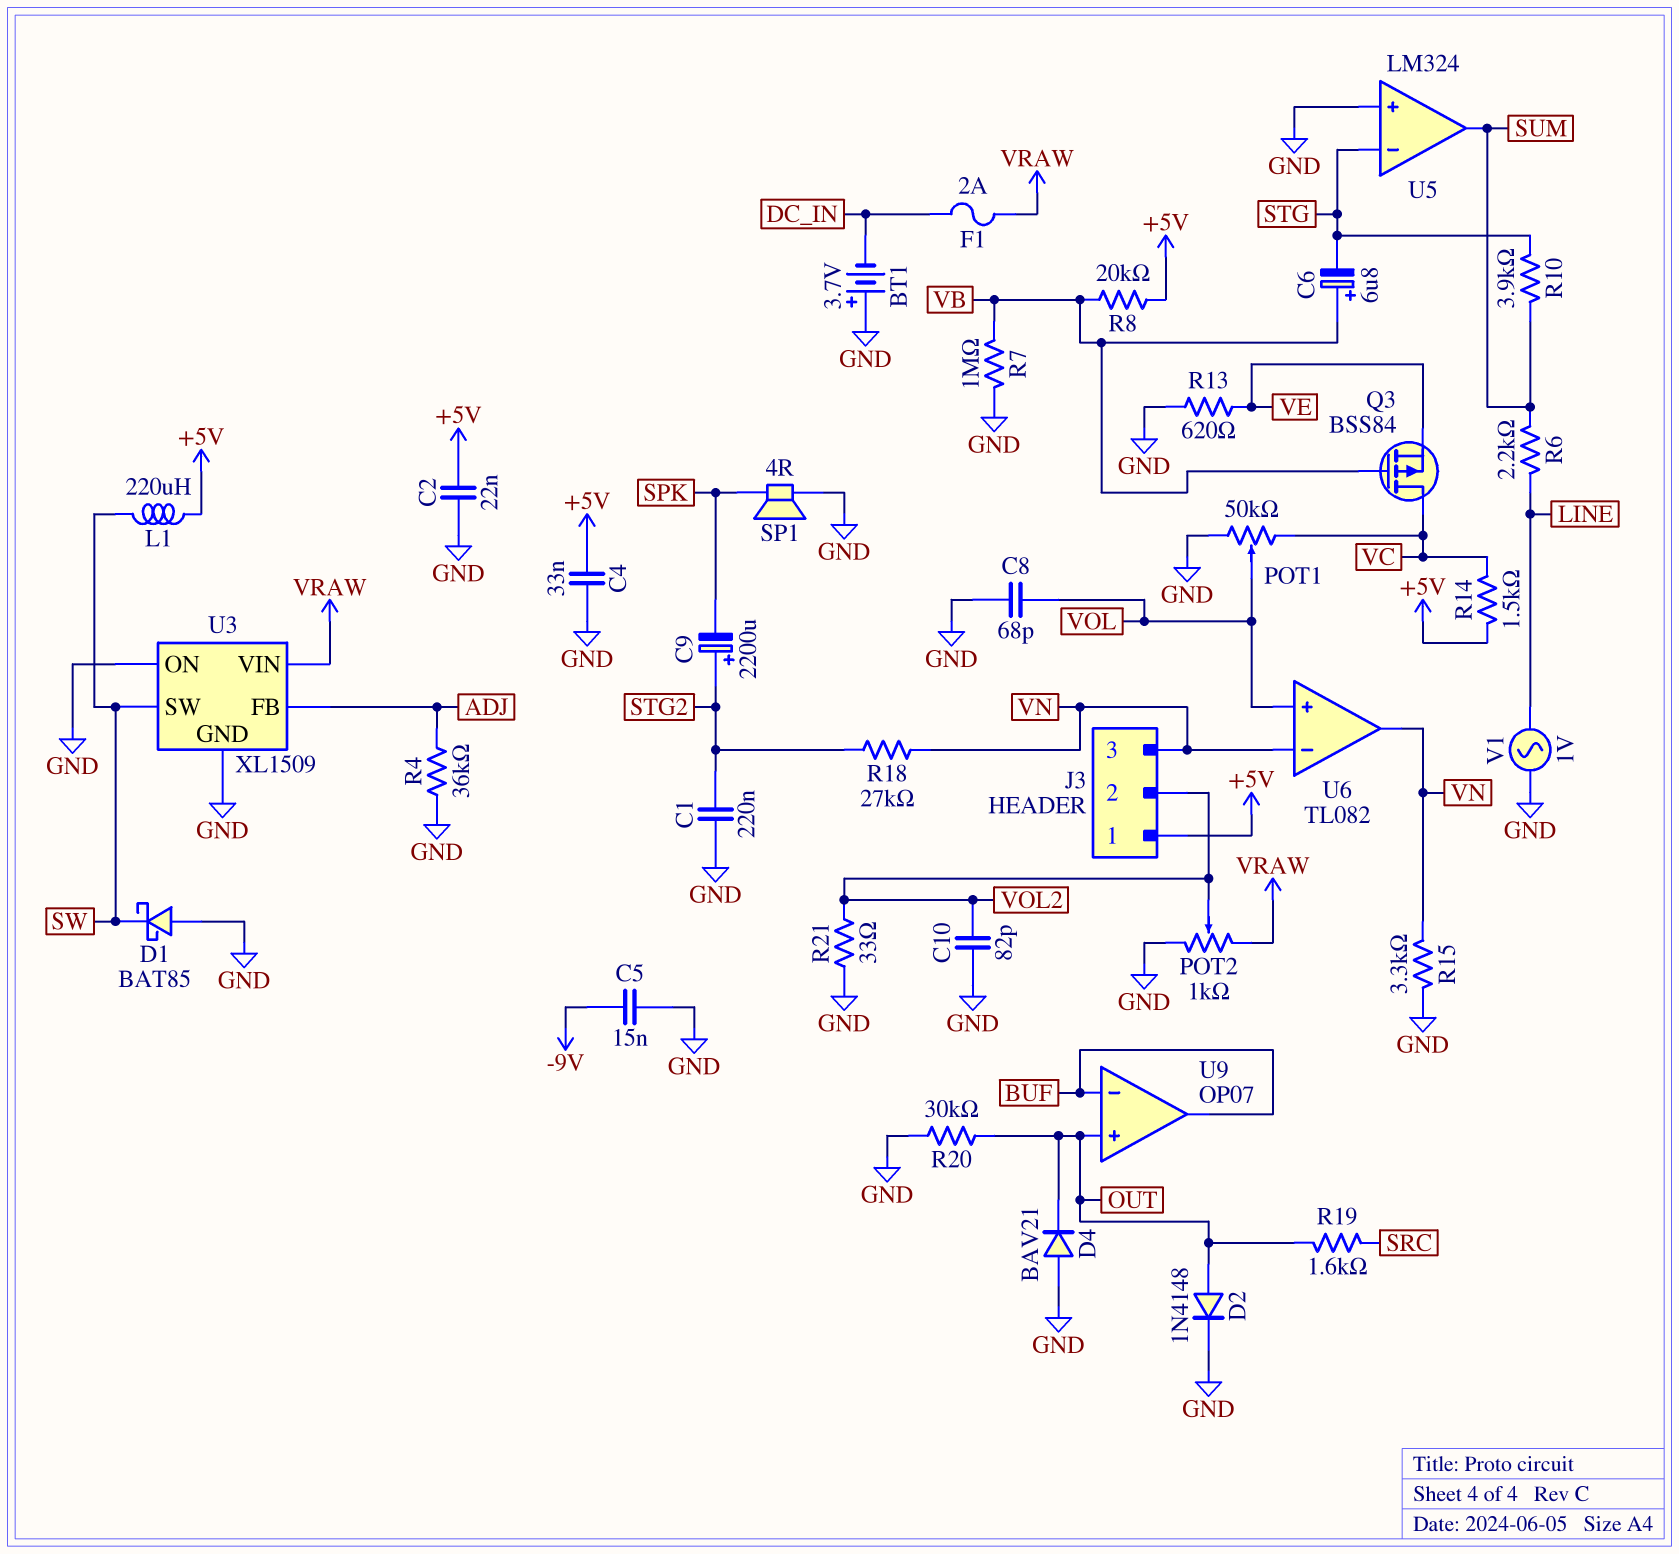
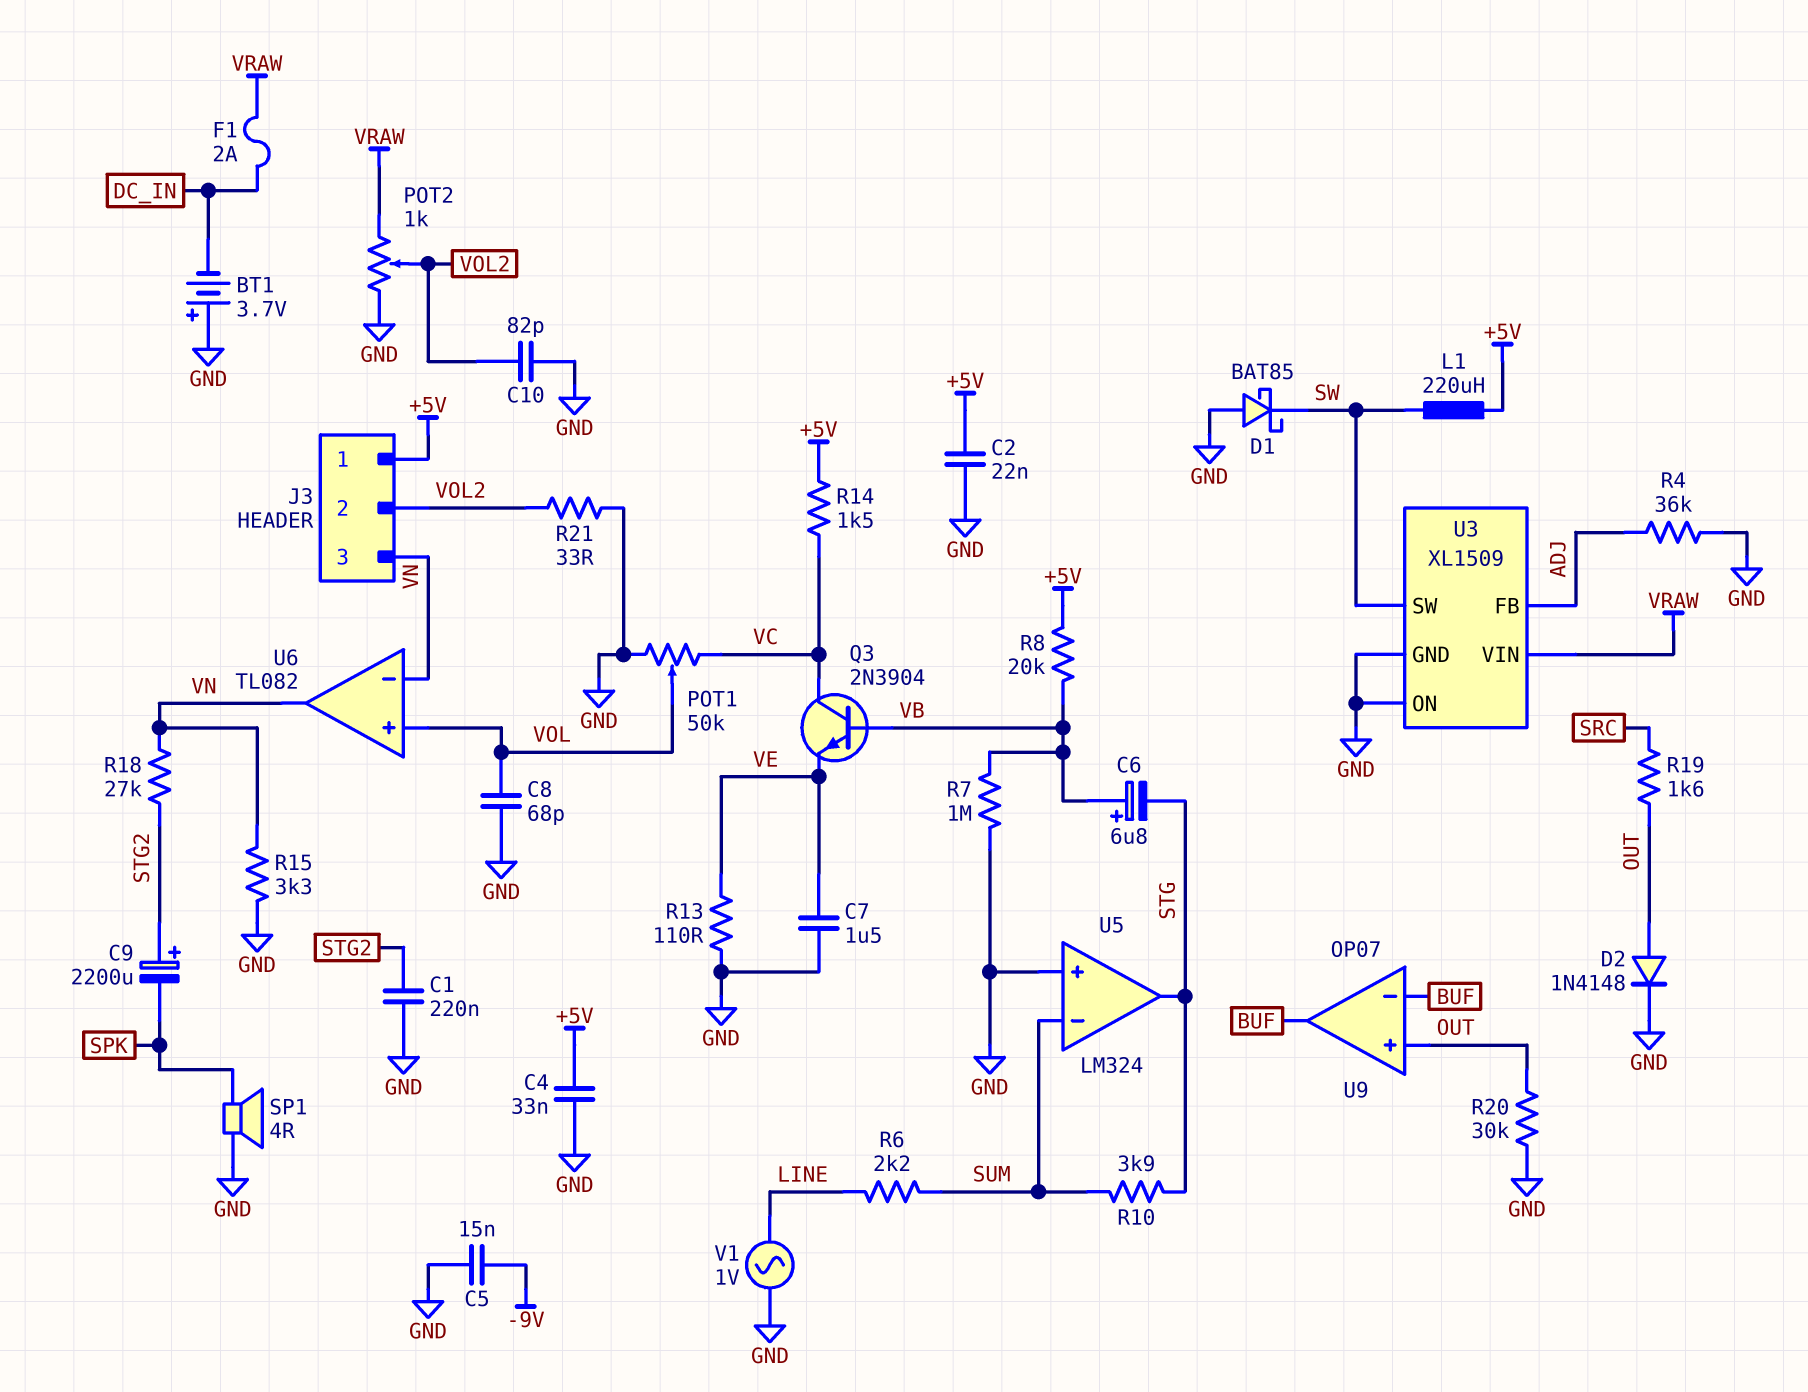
C7: none -> 1.5uF (GND, VE)
D4: diode BAV21 (A GND, K OUT) -> none
Q3: PMOS BSS84 (G VB, D VC, S VE) -> NPN 2N3904 (B VB, C VC, E VE)
R13: 620 (GND, VE) -> 110 (GND, VE)
U5 pin in-: STG -> SUM
U5 pin out: SUM -> STG

